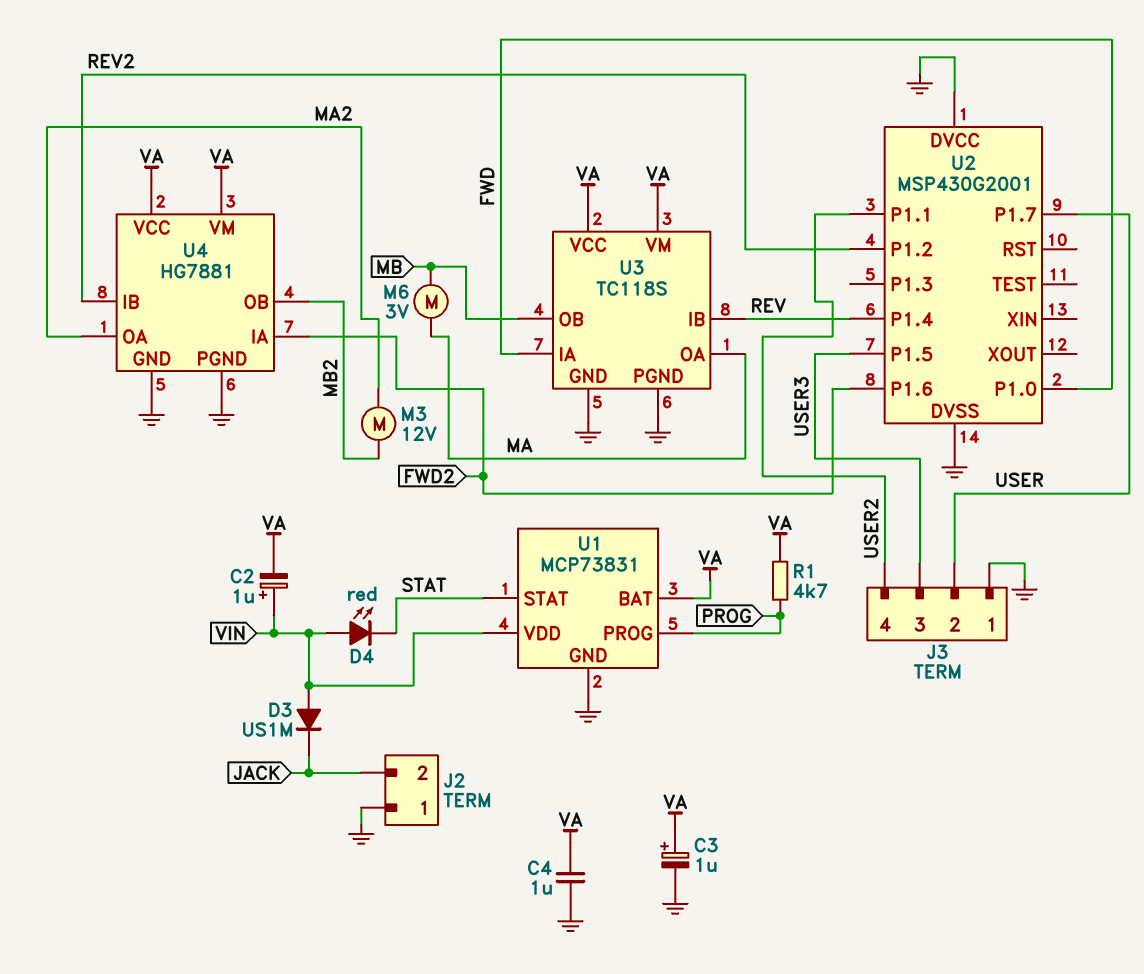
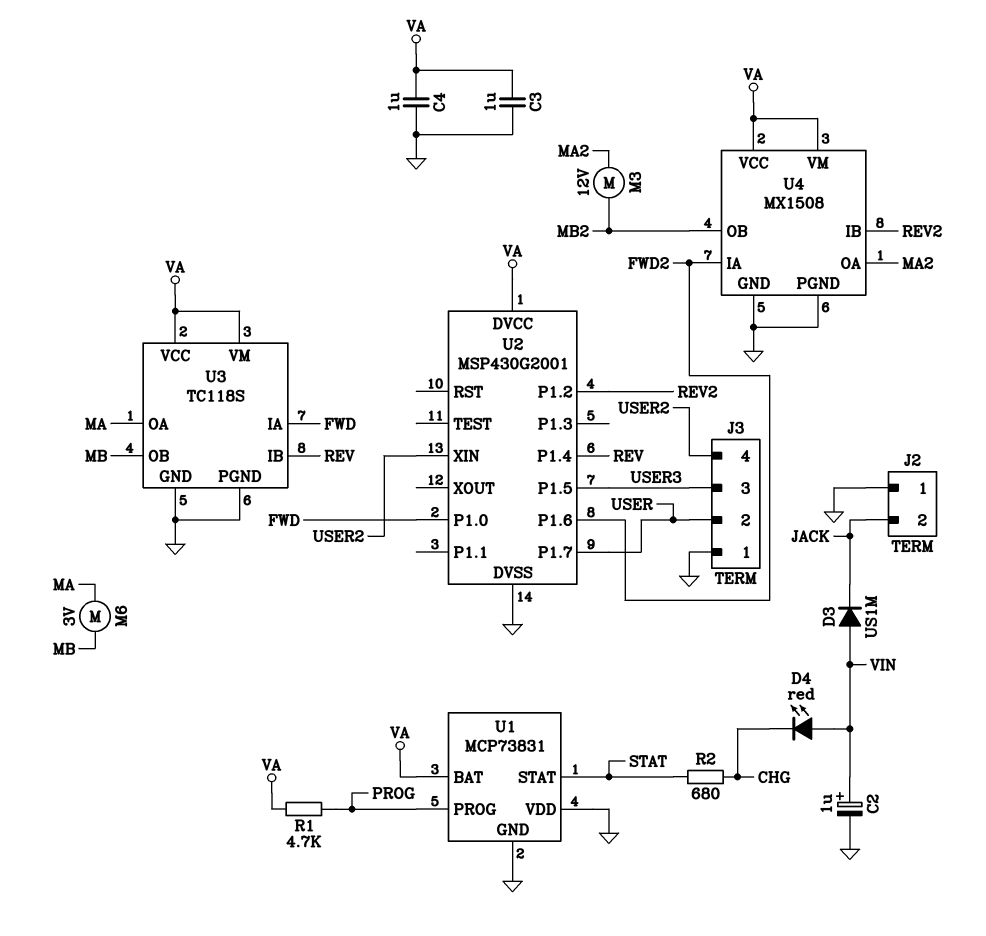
C2: 1uF (plus VIN, minus VA) -> 1uF (plus VIN, minus GND)
C3: 1uF (plus VA, minus GND) -> 1uF (GND, VA)
D4: LED red (A VIN, K STAT) -> LED red (A VIN, K CHG)
R2: none -> 680 (CHG, STAT)
U1 pin VDD: VIN -> GND
U2 pin DVCC: GND -> VA
U2 pin P1.1: USER2 -> none
U2 pin XIN: none -> USER2
U4: HG7881 -> MX1508

